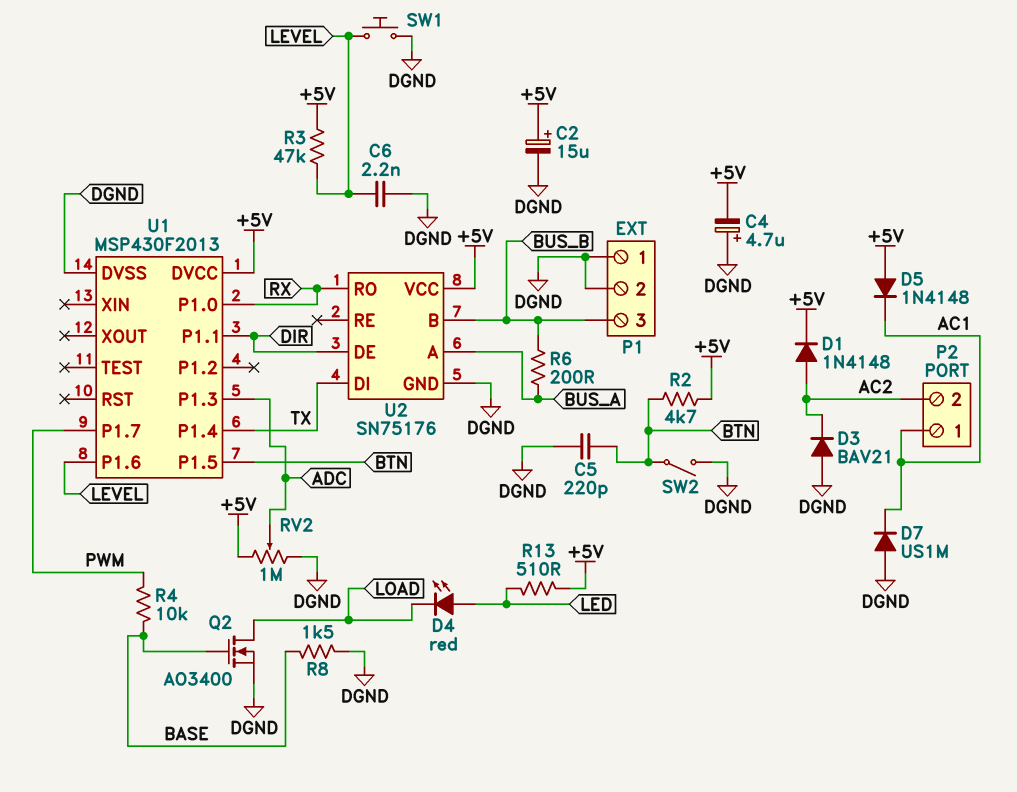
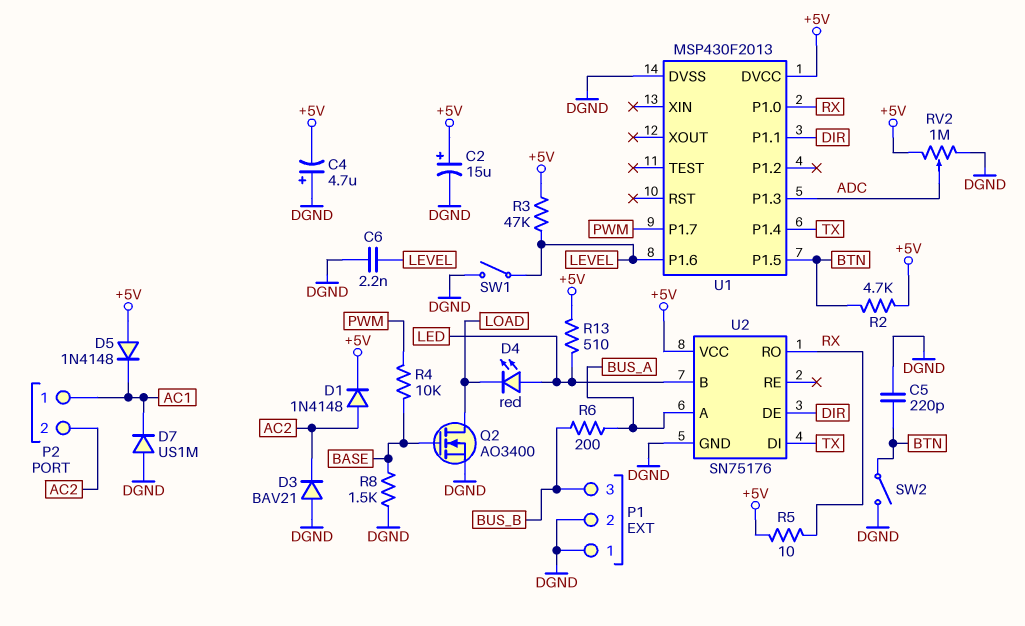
R5: none -> 10 (+5V, RX)
SW1: button (DGND, LEVEL) -> switch (DGND, LEVEL)
U2 pin B: BUS_B -> LED

